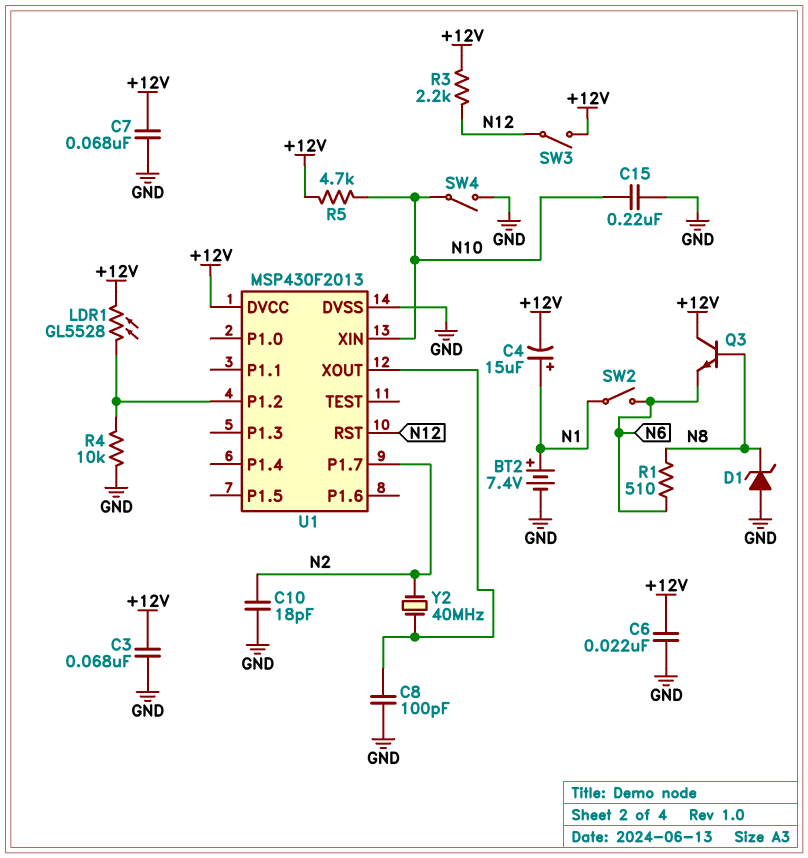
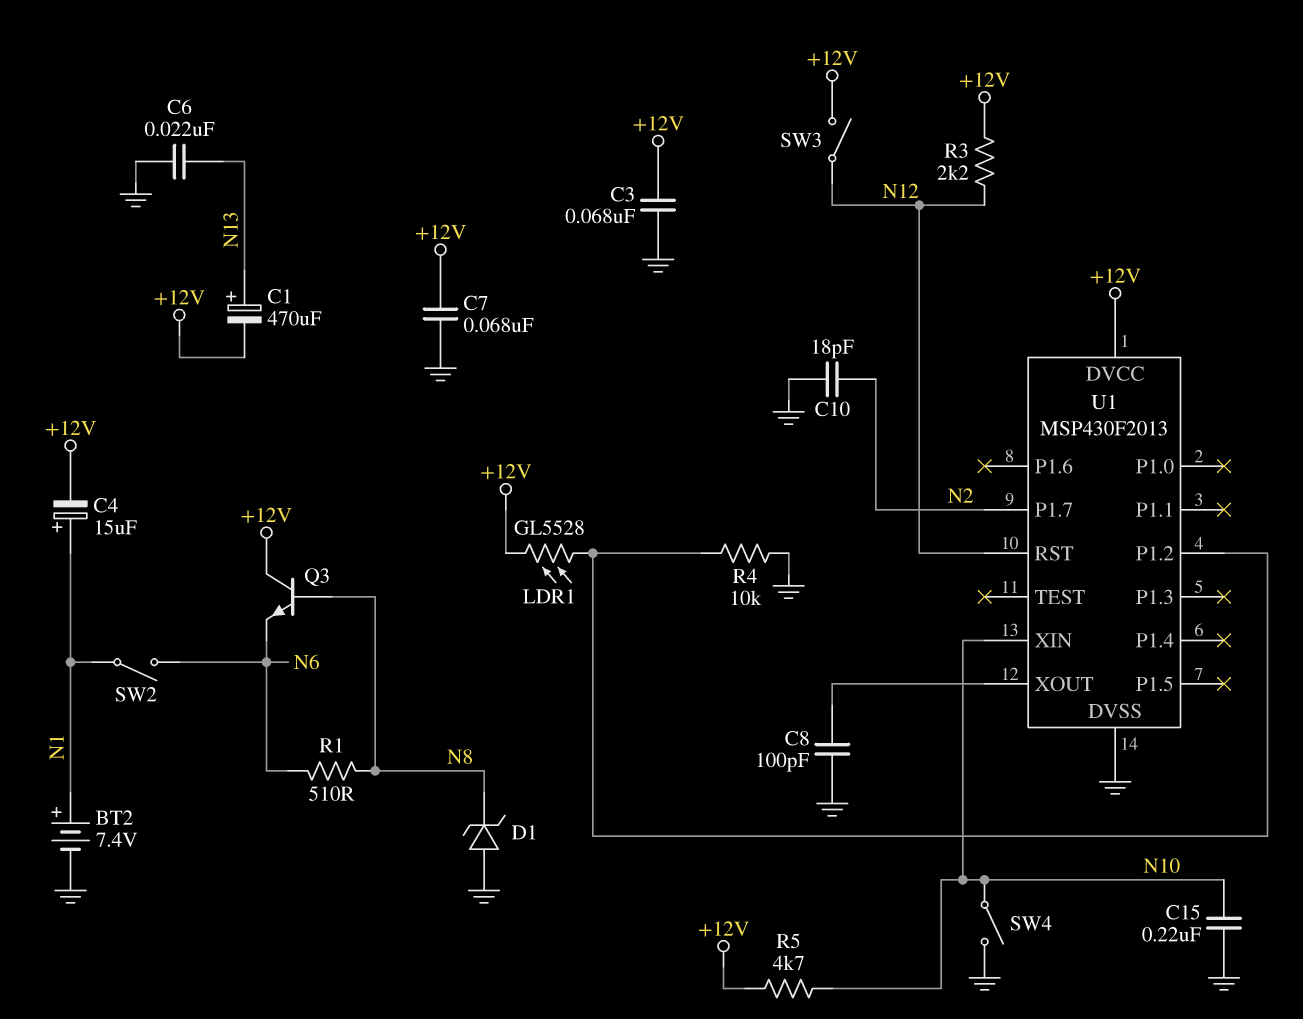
C1: none -> 470uF (plus N13, minus +12V)
C6: 22nF (+12V, GND) -> 22nF (GND, N13)
Y2: 40MHz (N2, U1/XOUT) -> none

